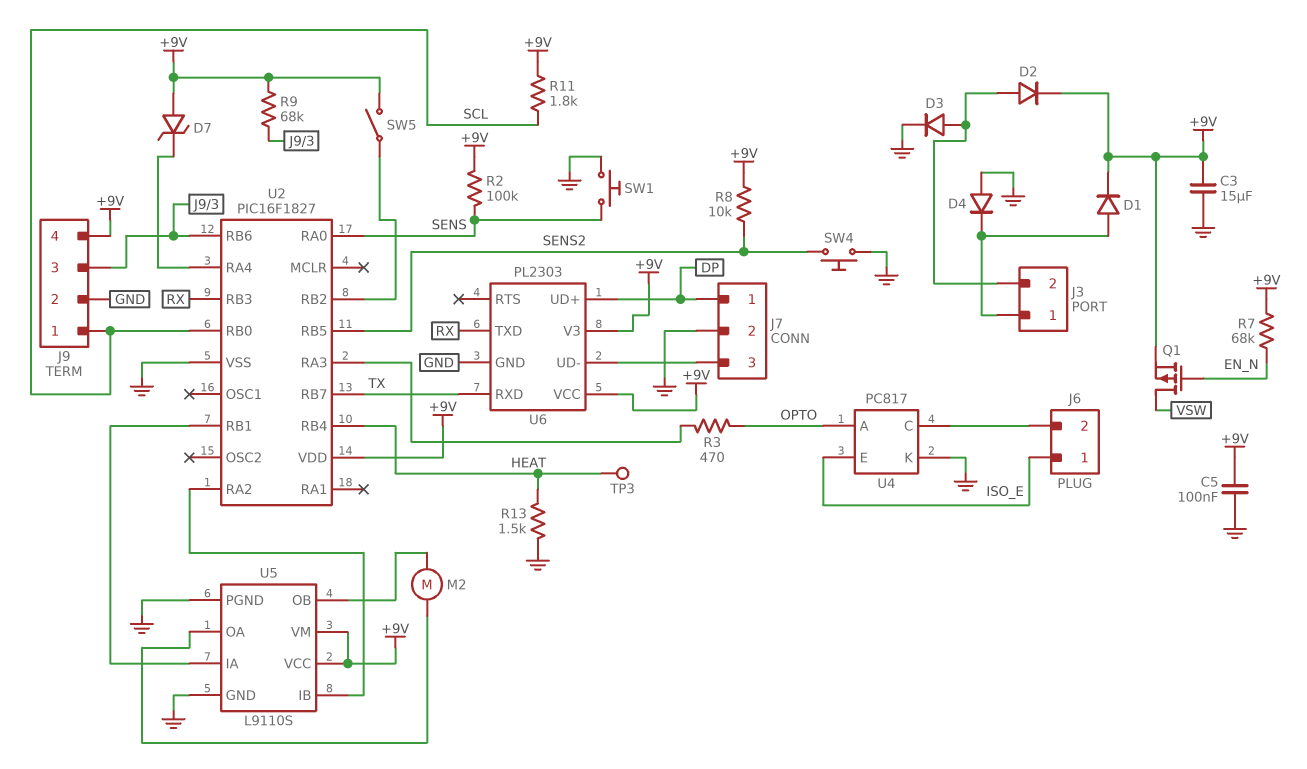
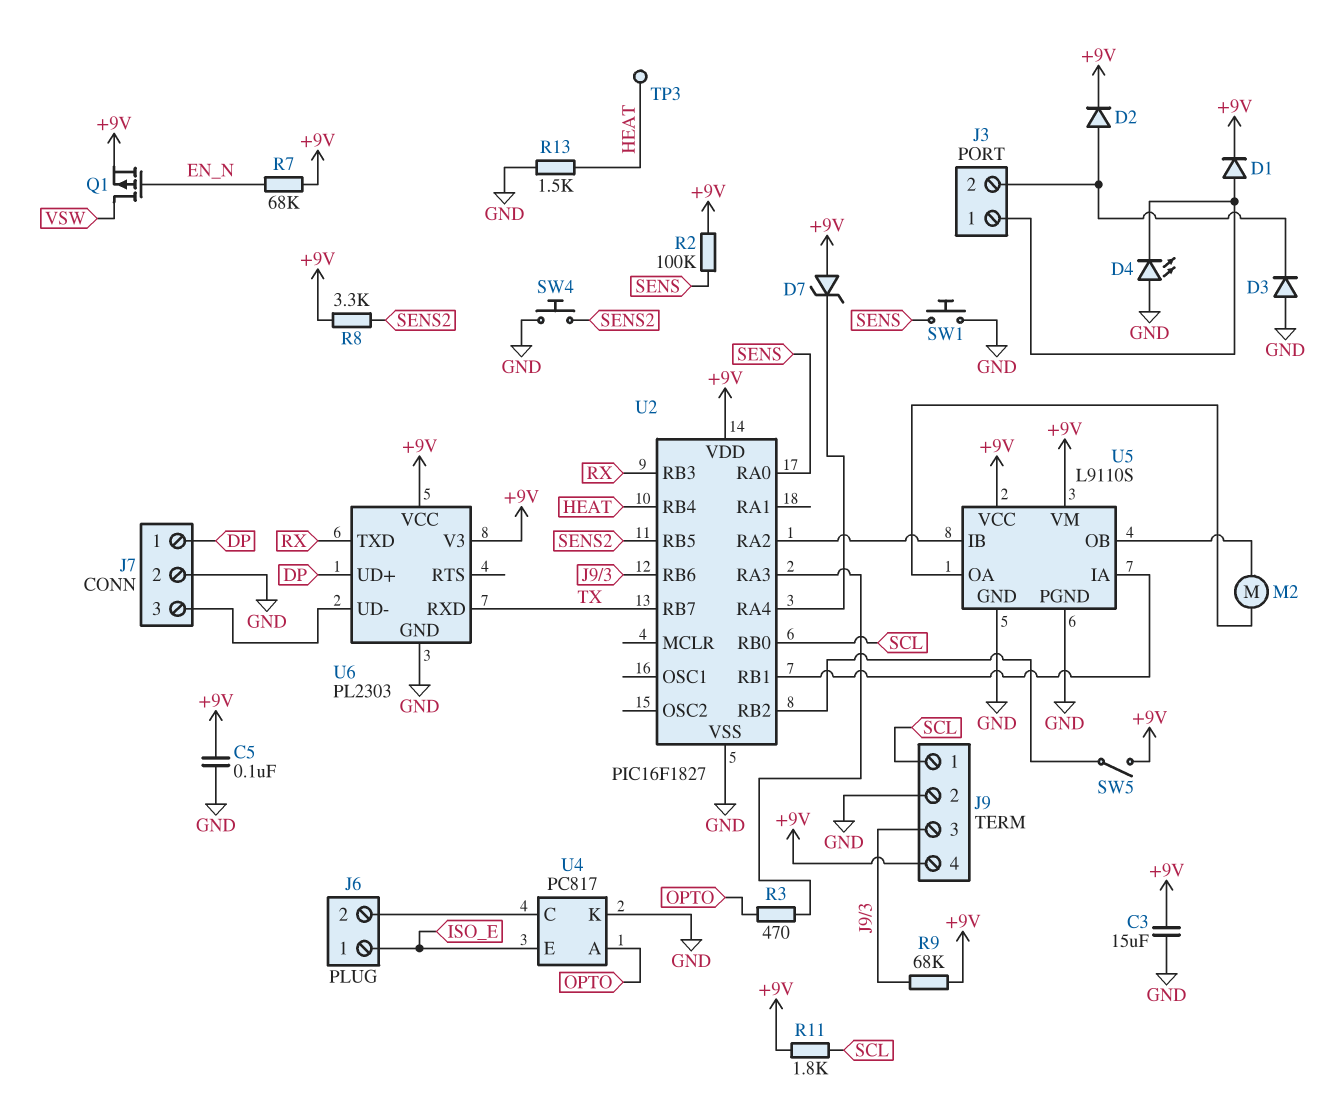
D3: diode (A J3/2, K GND) -> diode (A GND, K J3/2)
D4: diode (A GND, K J3/1) -> LED (A GND, K J3/1)
R8: 10k (+9V, SENS2) -> 3.3k (+9V, SENS2)

